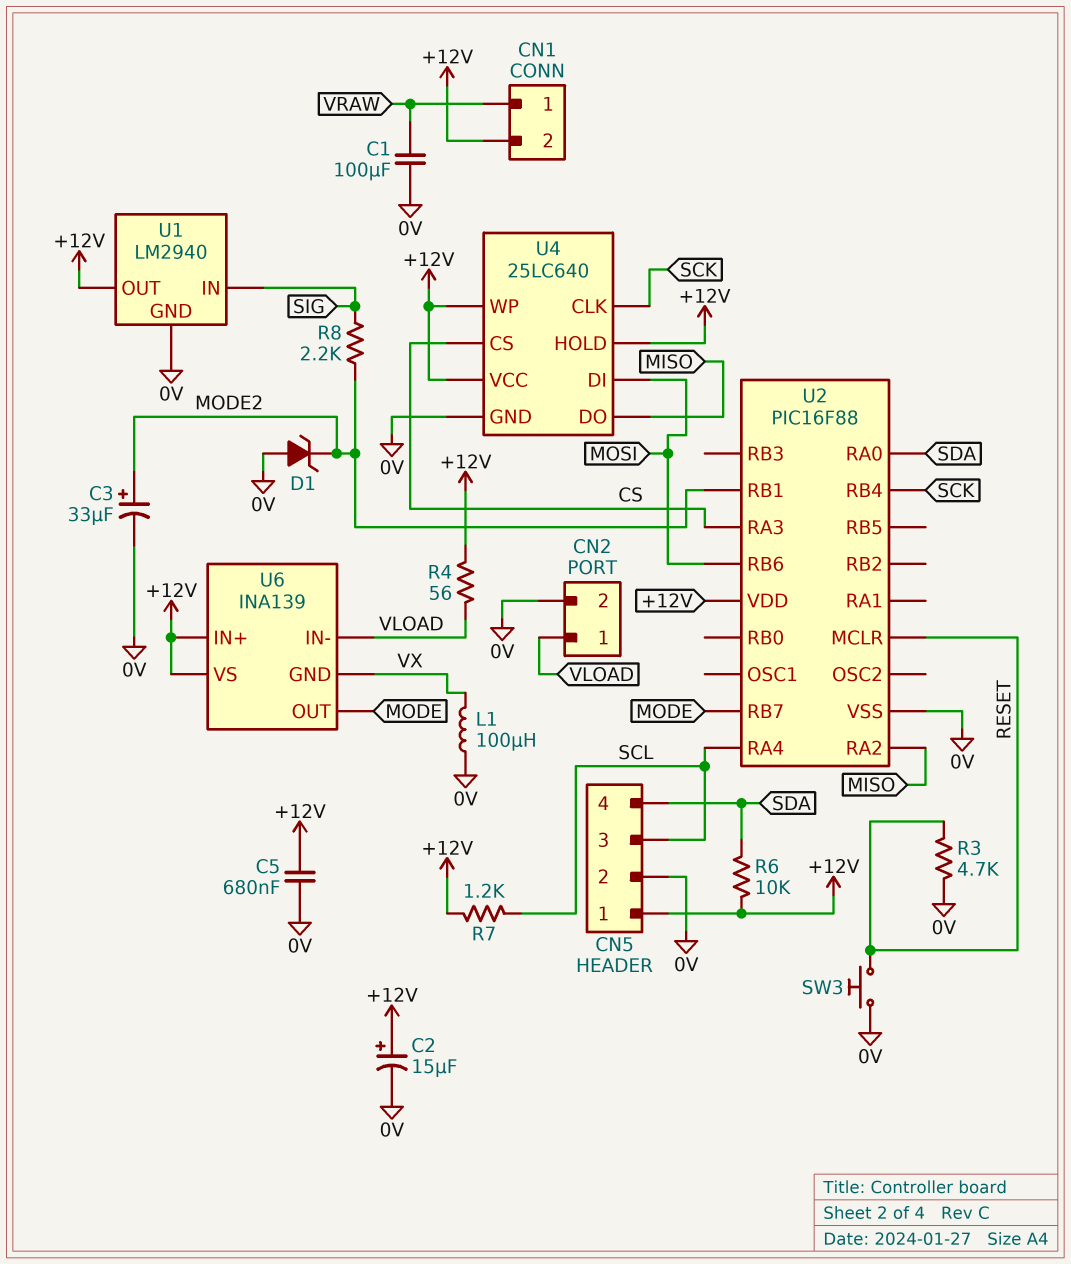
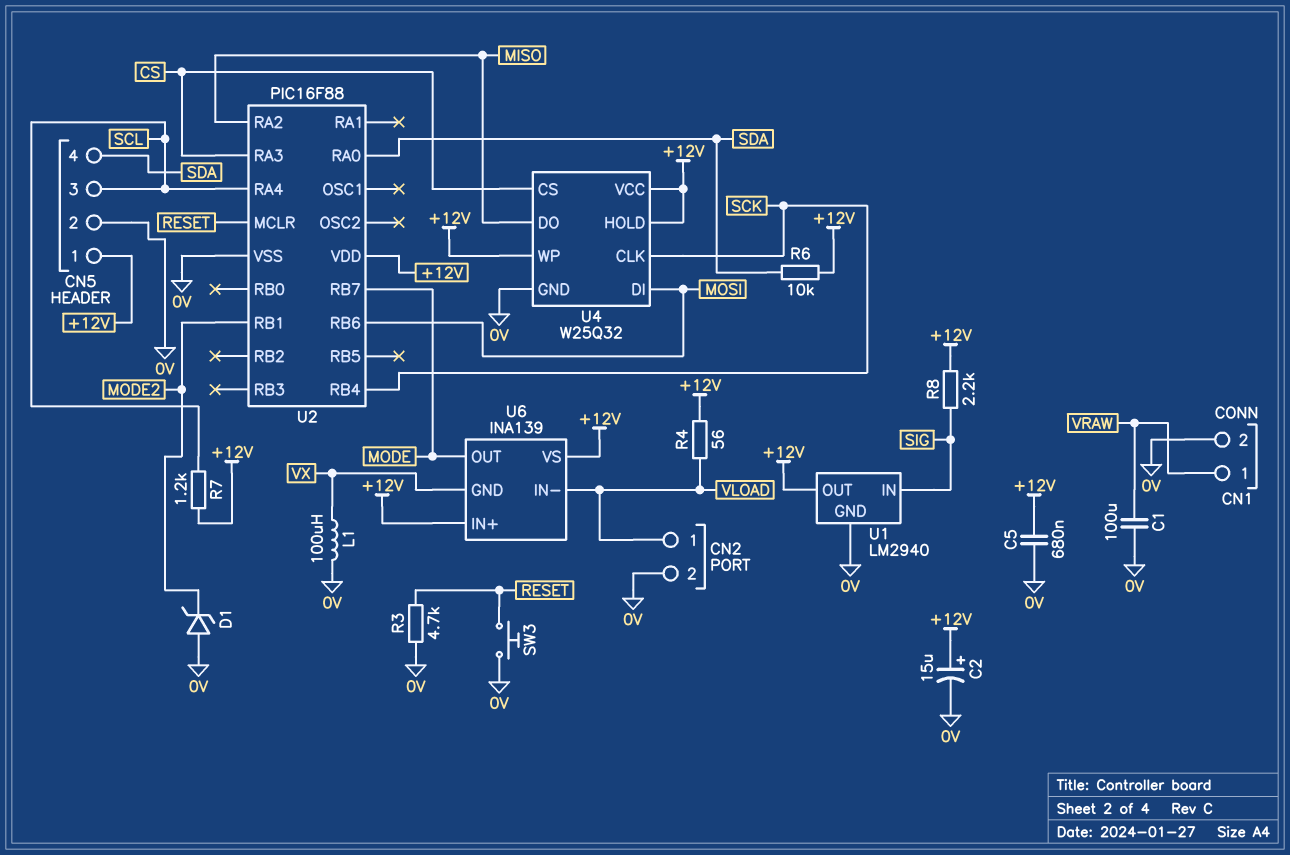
C3: 33uF (plus MODE2, minus 0V) -> none
CN1 pin 2: +12V -> 0V
R8: 2.2k (MODE2, SIG) -> 2.2k (+12V, SIG)
U4: 25LC640 -> W25Q32

